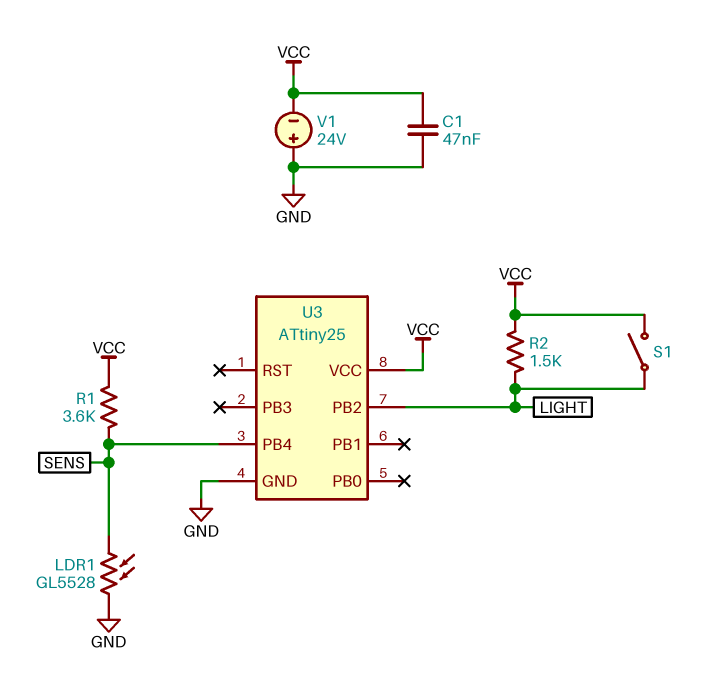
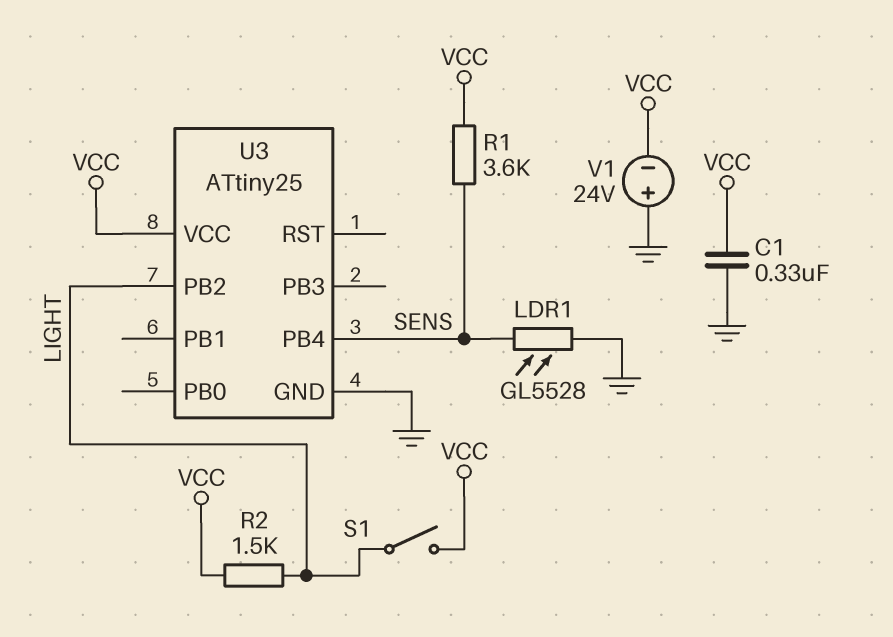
C1: 47nF (GND, VCC) -> 330nF (GND, VCC)

